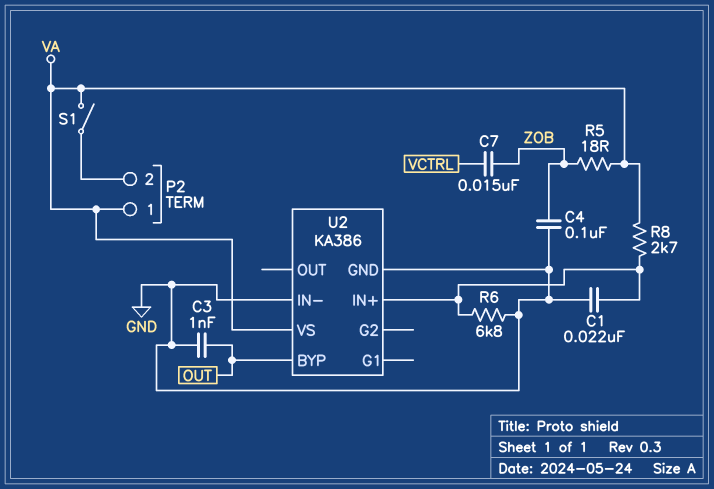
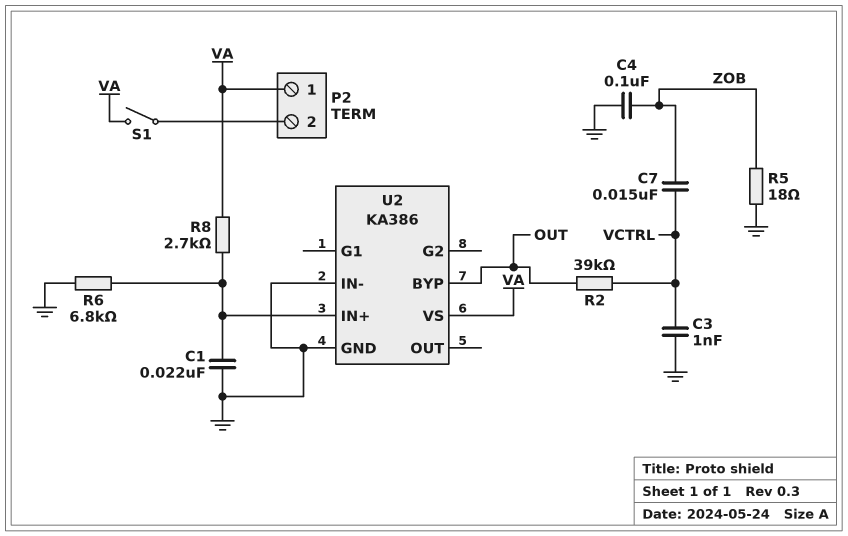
C3: 1nF (GND, OUT) -> 1nF (GND, VCTRL)
R2: none -> 39k (OUT, VCTRL)
R5: 18 (VA, ZOB) -> 18 (GND, ZOB)

